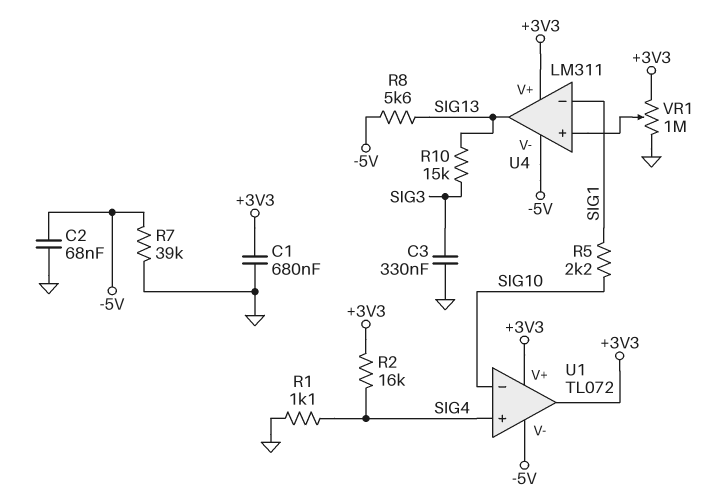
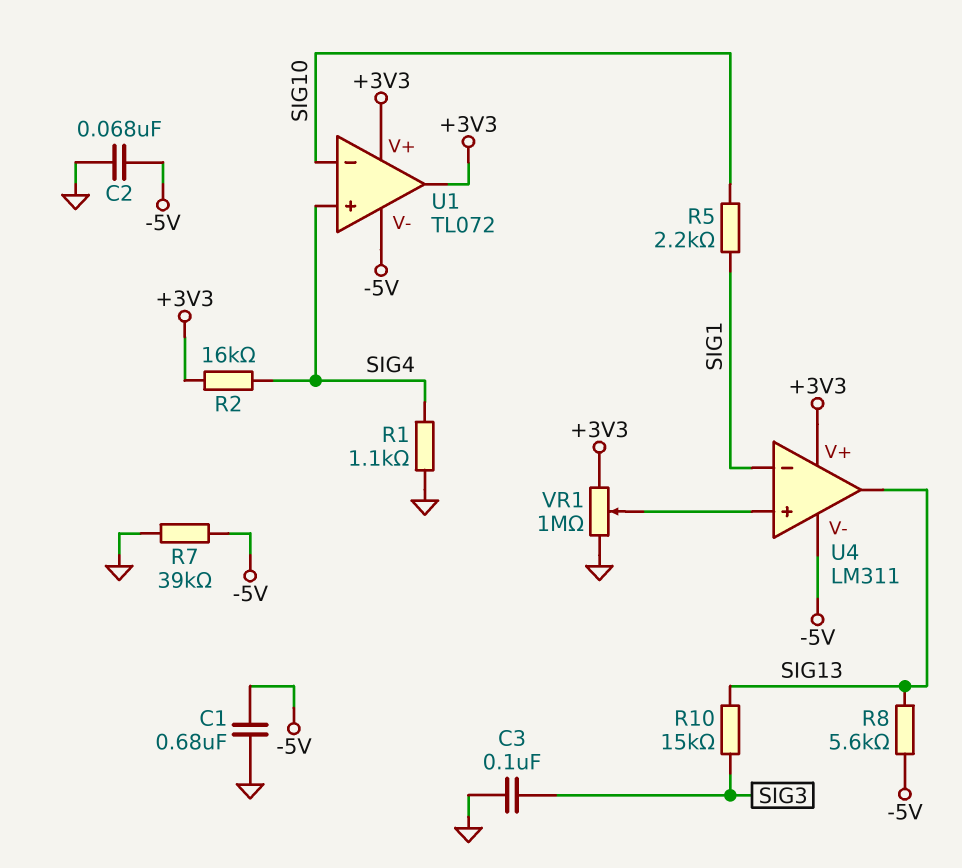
C1: 680nF (+3V3, GND) -> 680nF (-5V, GND)
C3: 330nF (GND, SIG3) -> 100nF (GND, SIG3)

